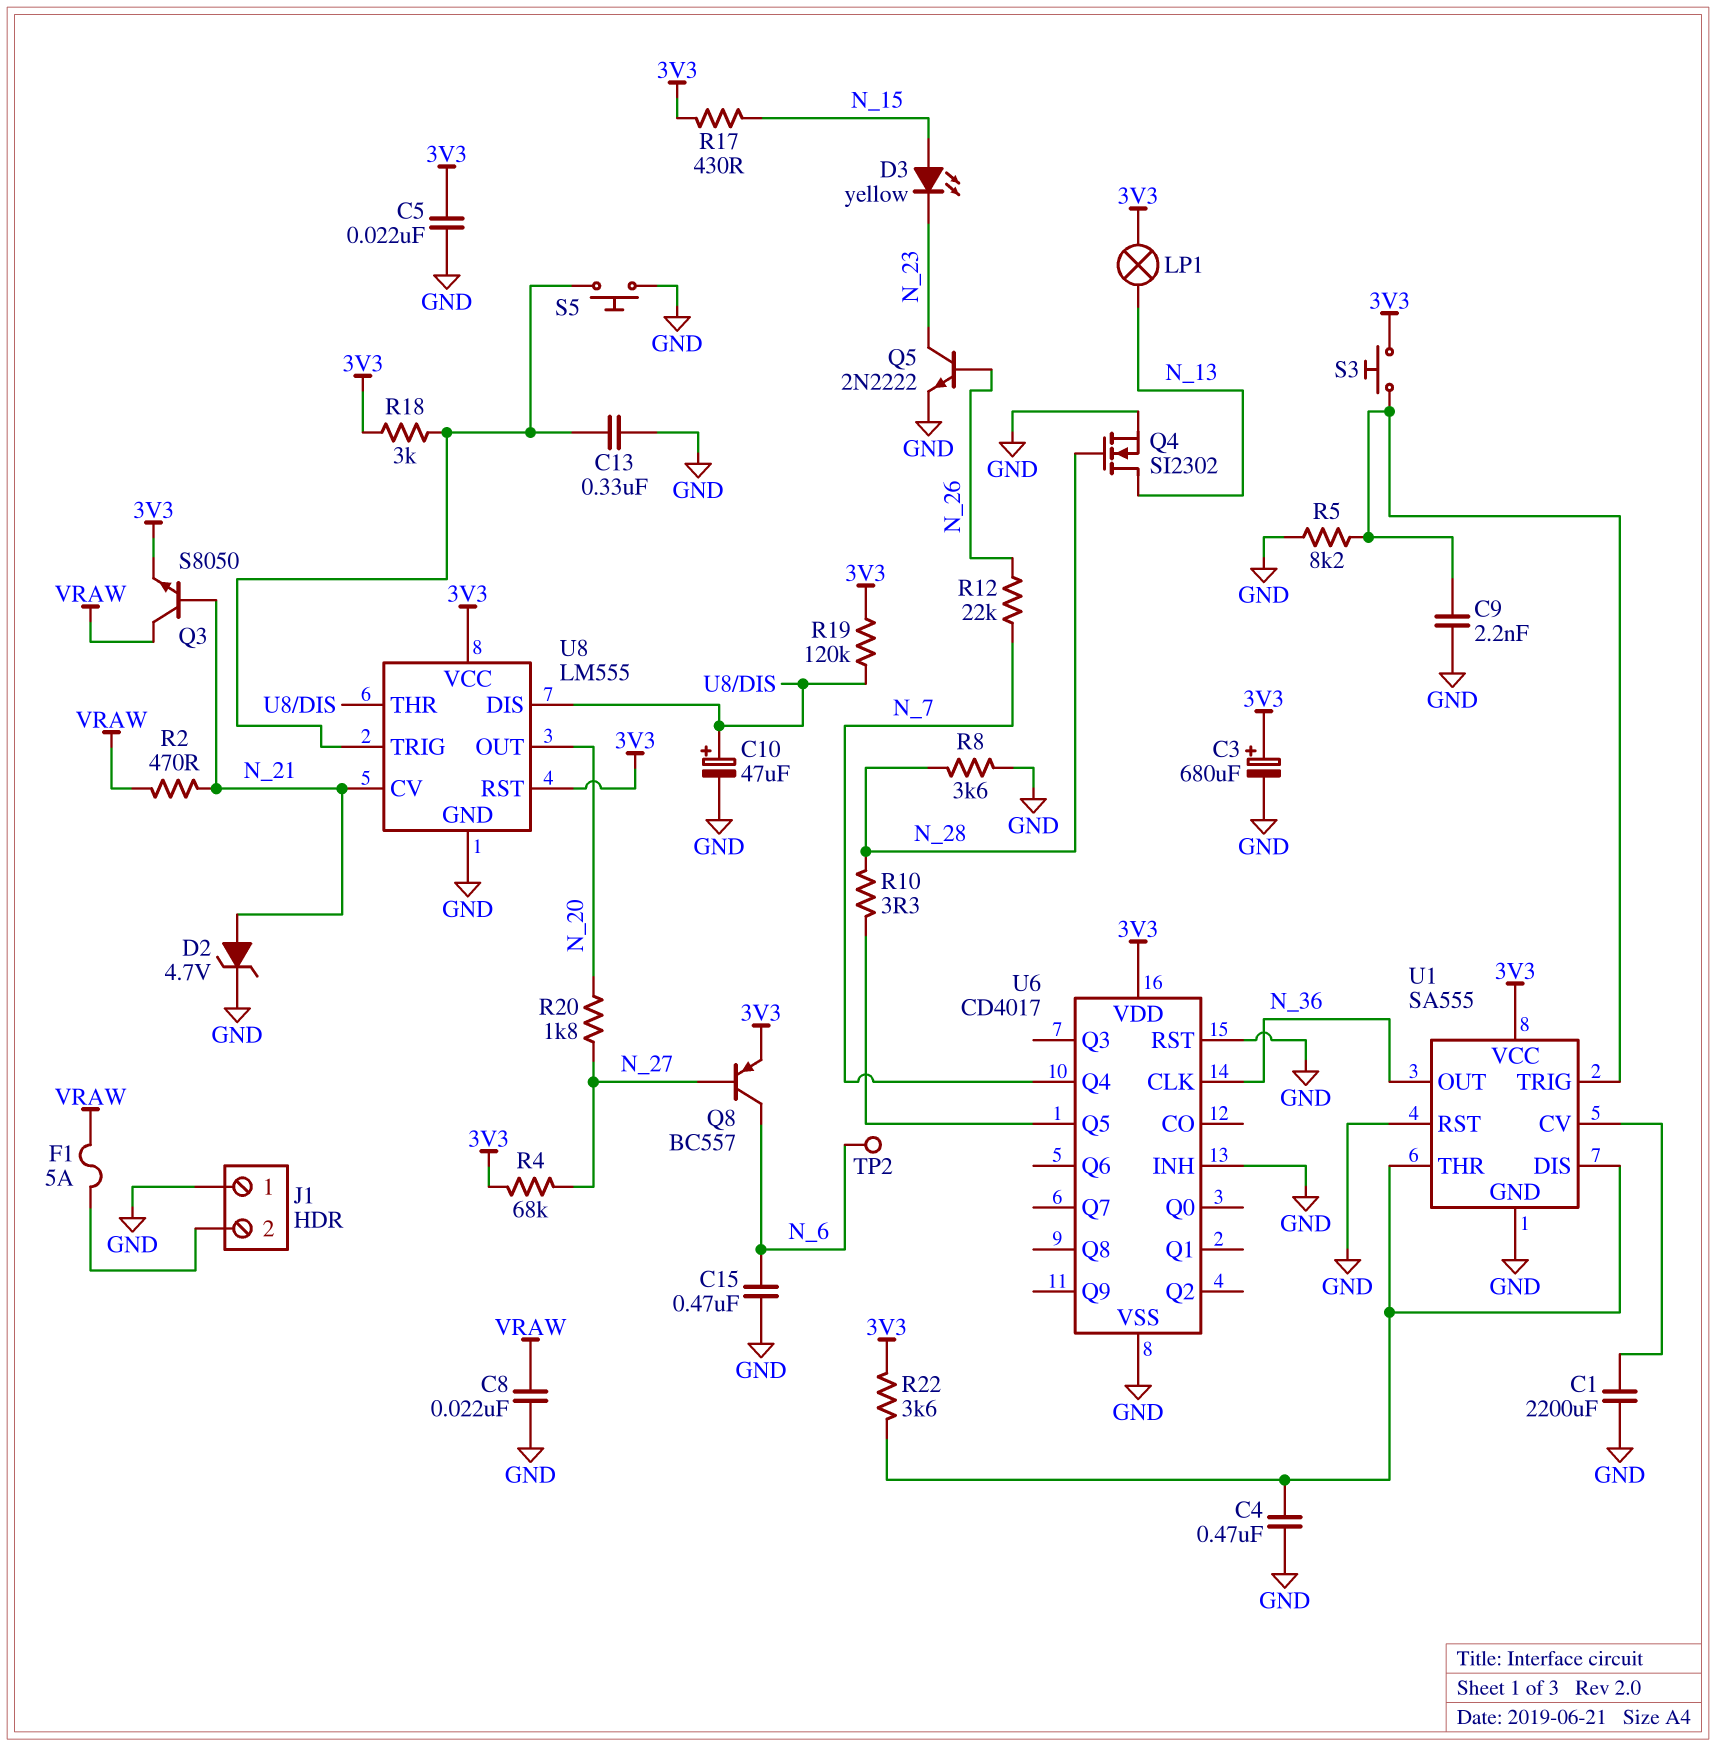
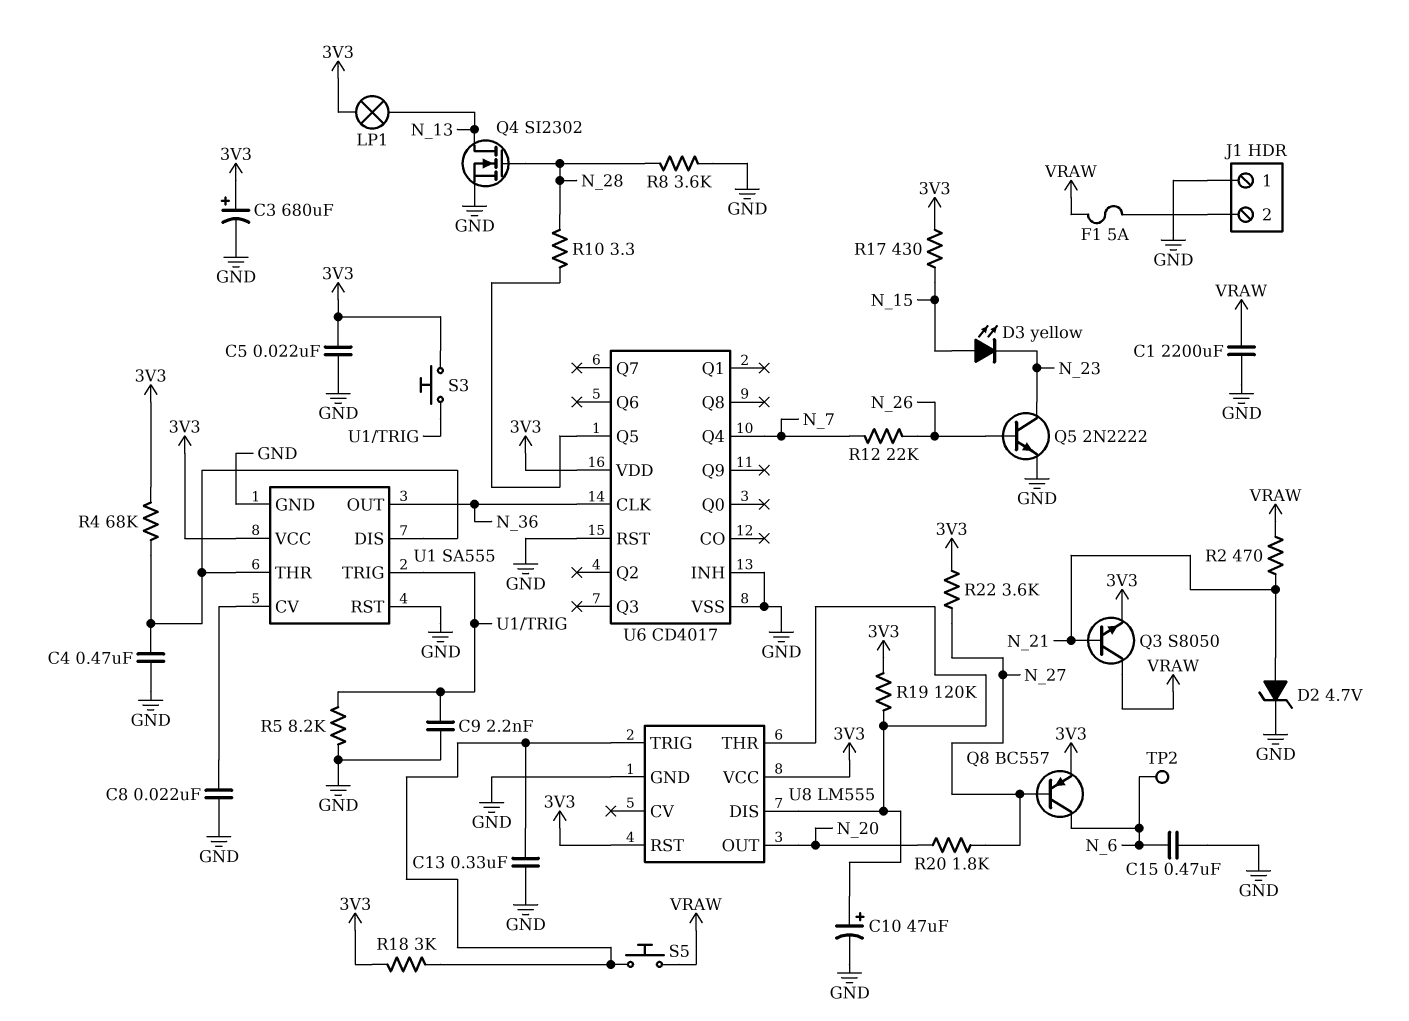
C1: 2200uF (GND, U1/CV) -> 2200uF (GND, VRAW)
C8: 22nF (GND, VRAW) -> 22nF (GND, U1/CV)
R4: 68k (3V3, N_27) -> 68k (3V3, U1/DIS)
R22: 3.6k (3V3, U1/DIS) -> 3.6k (3V3, N_27)
S5: button (GND, U8/TRIG) -> button (U8/TRIG, VRAW)
U8 pin CV: N_21 -> none

